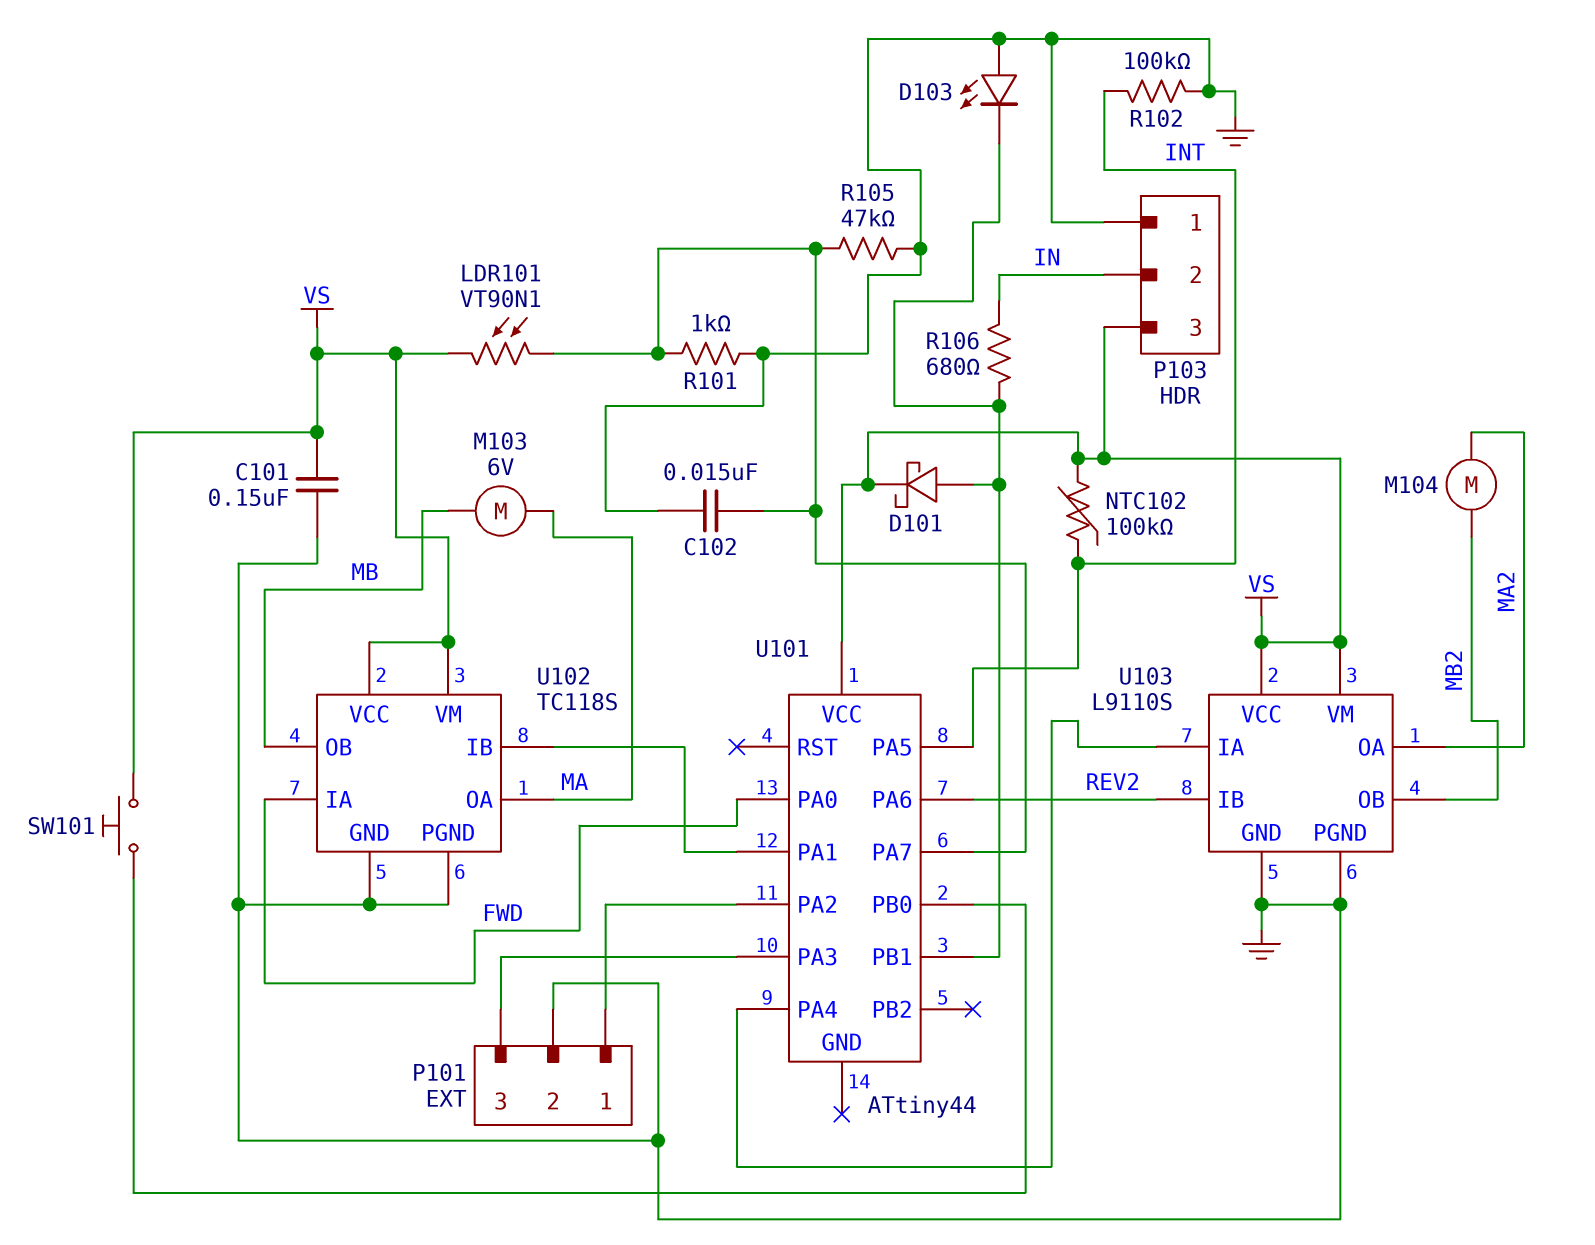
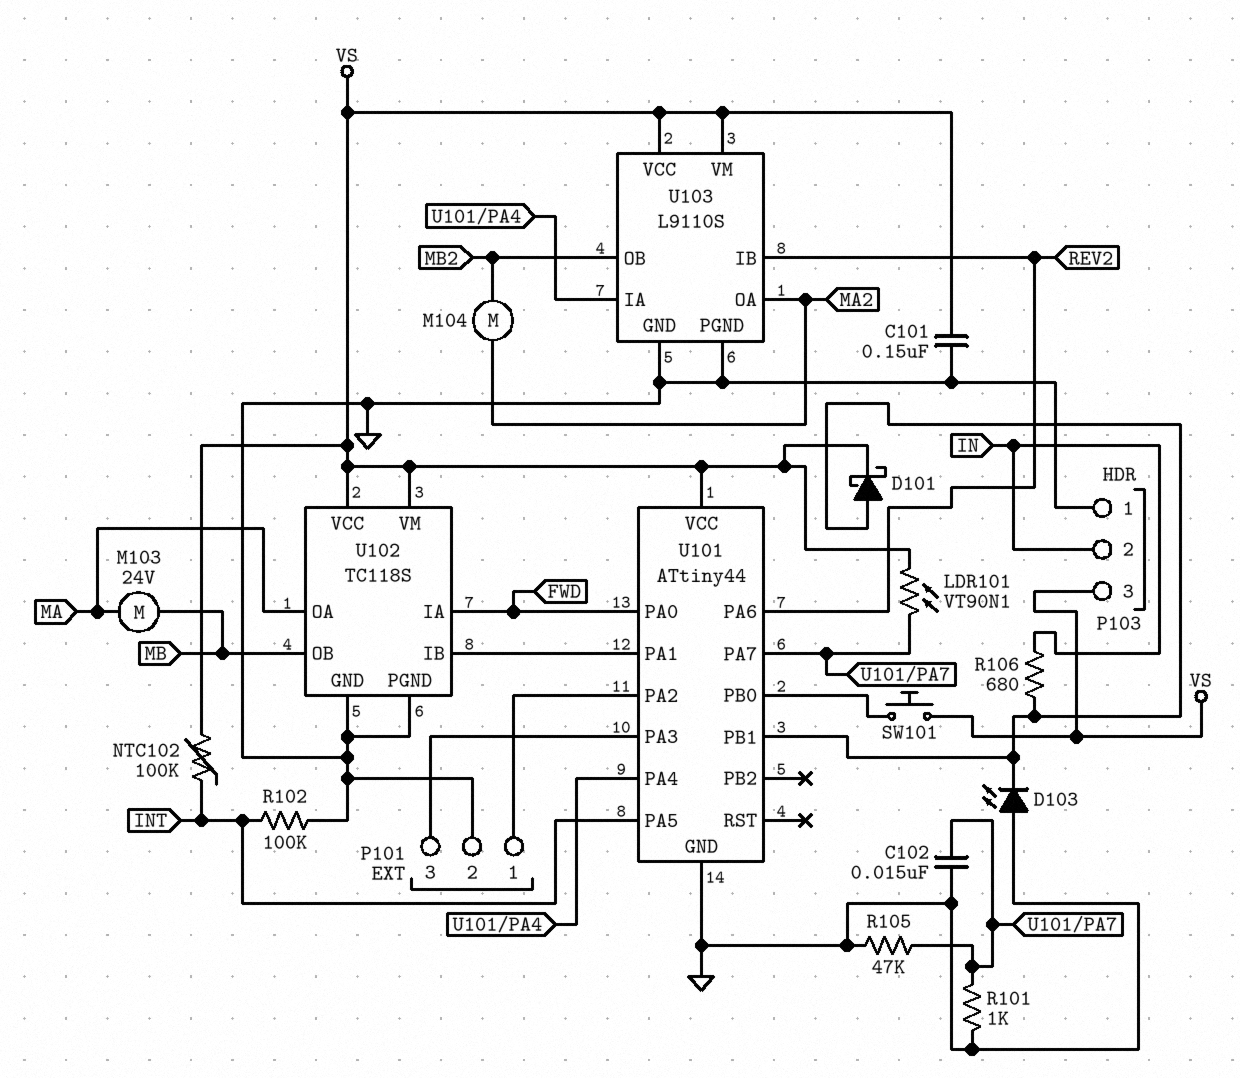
M103: motor 6V (MA, MB) -> motor 24V (MA, MB)
U101 pin GND: none -> GND

